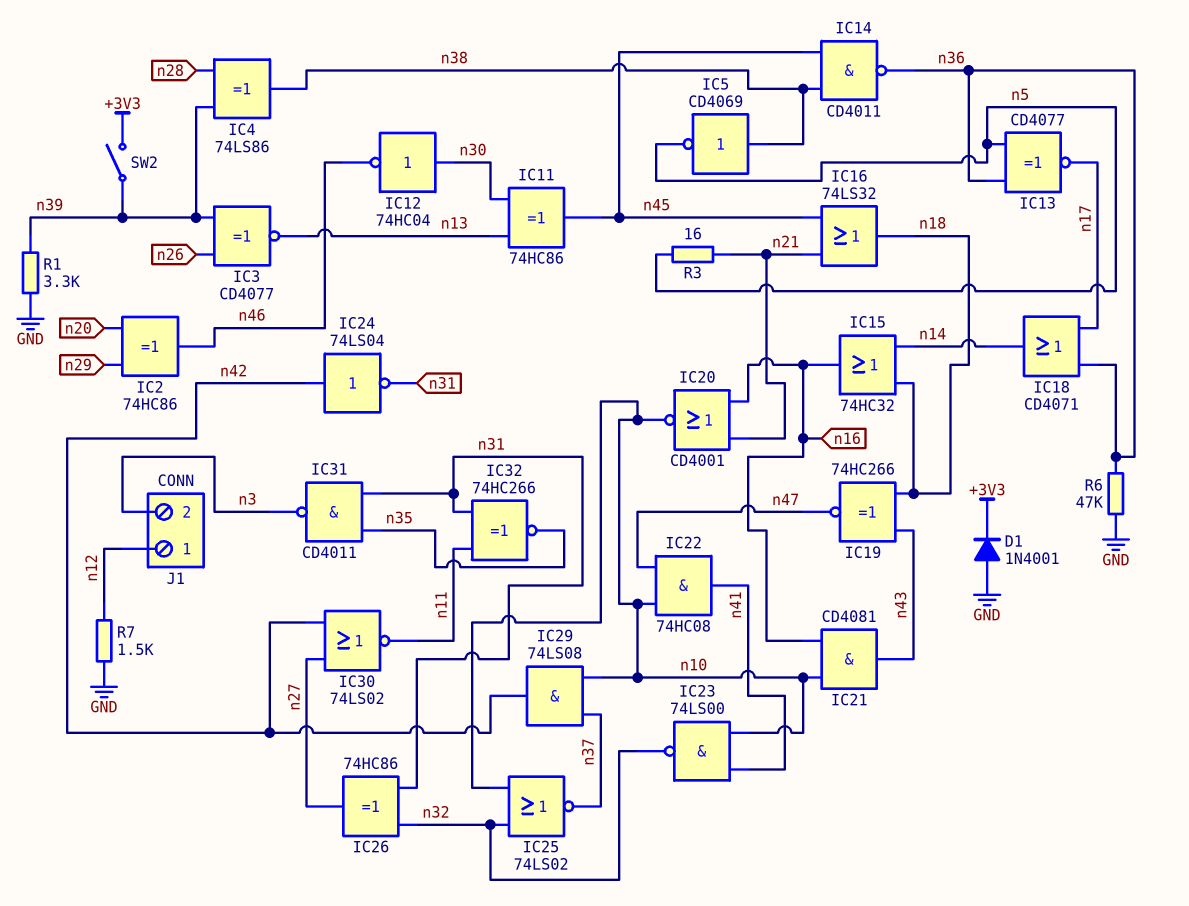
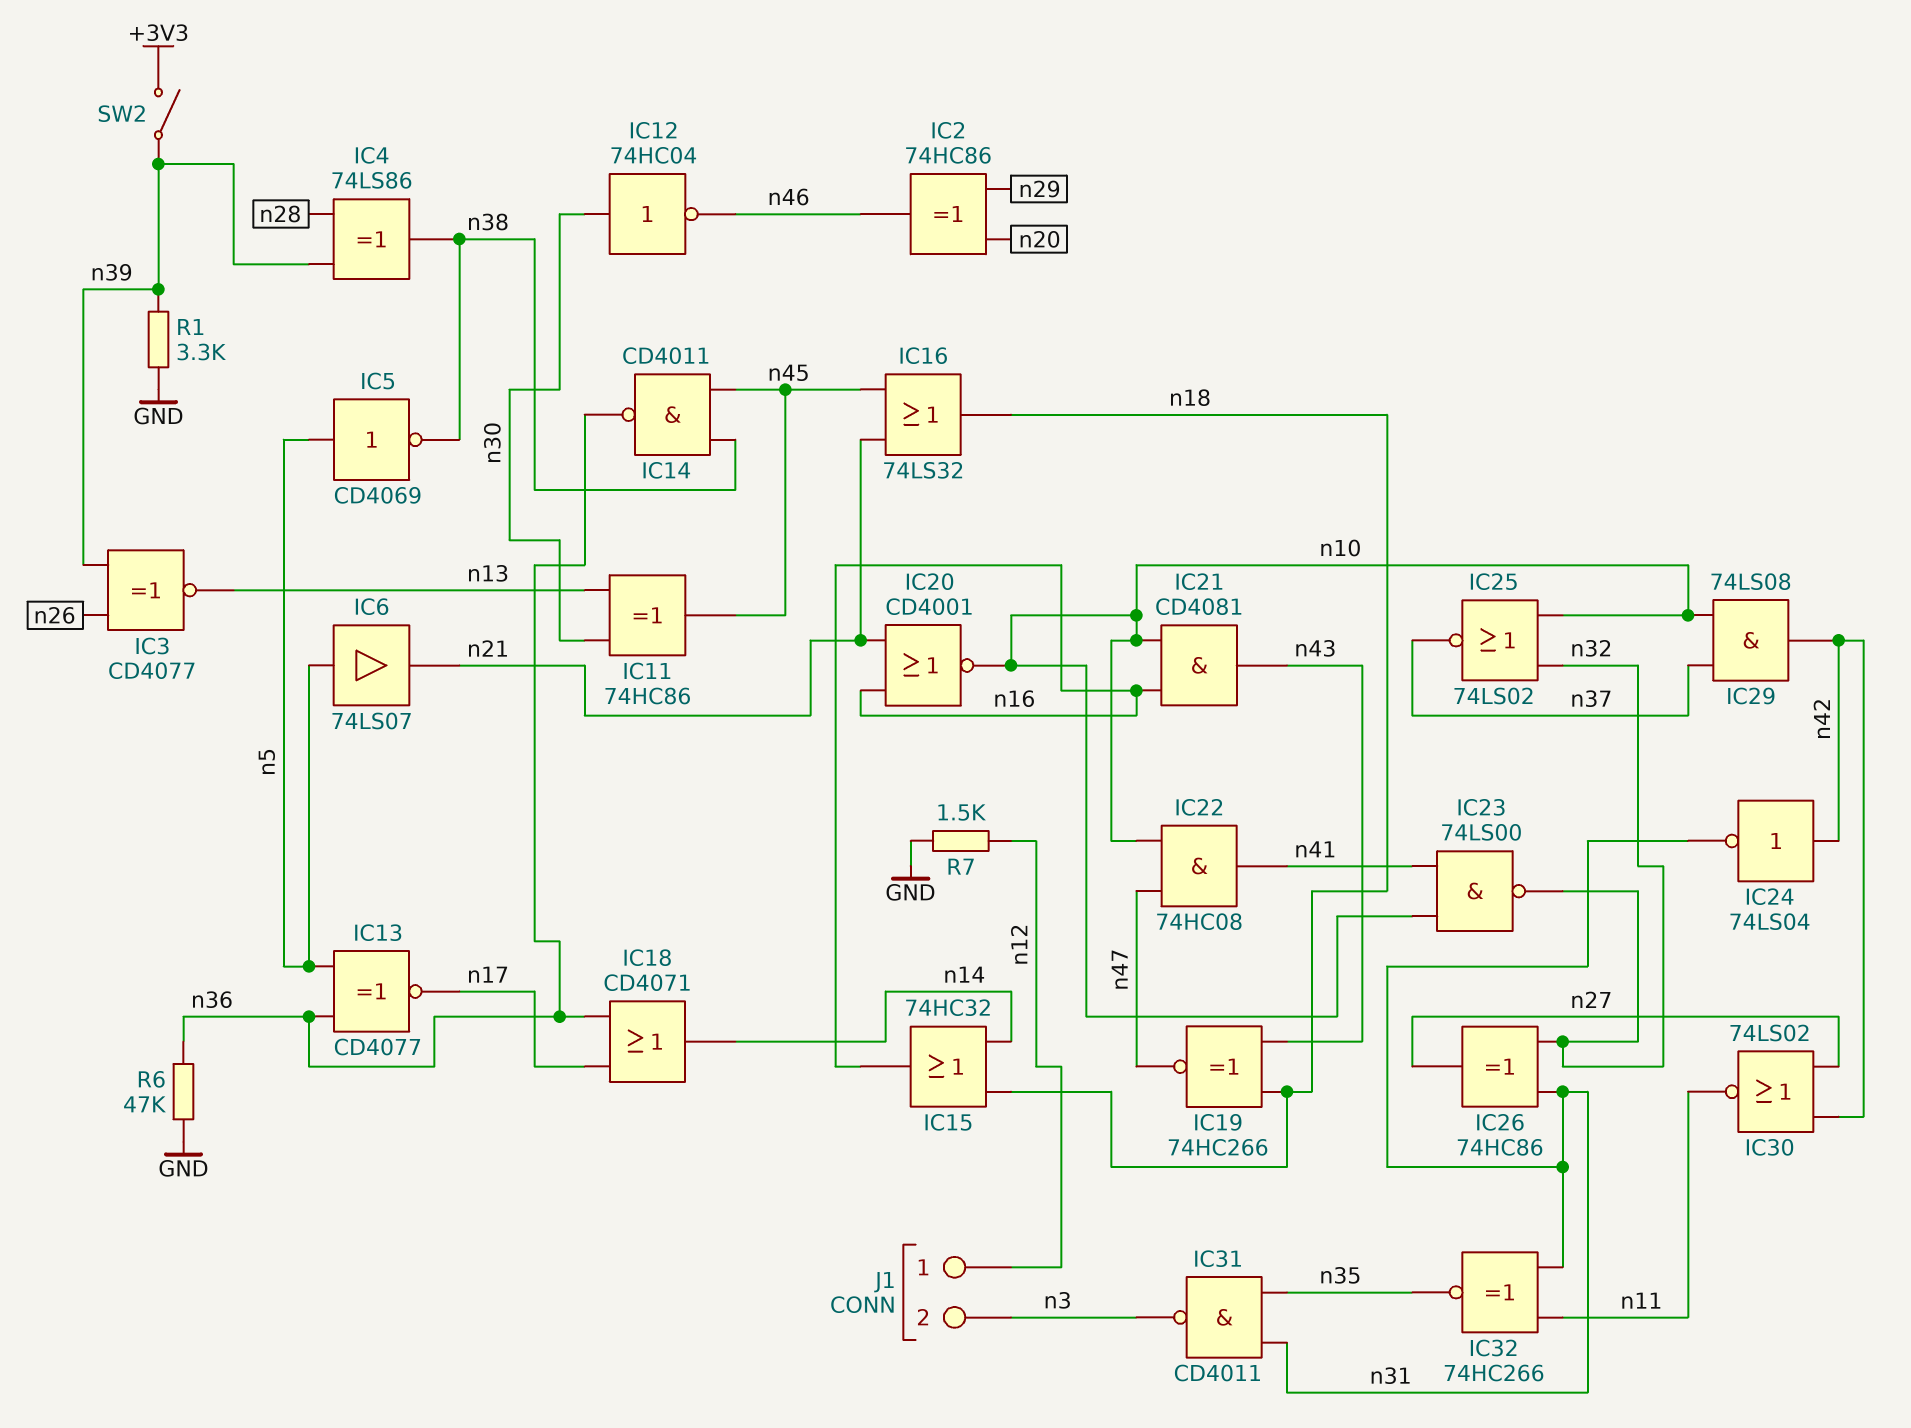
D1: diode 1N4001 (A GND, K +3V3) -> none
IC5: NOT CD4069 (in n38, out n5) -> NOT CD4069 (in n5, out n38)
IC6: none -> buffer 74LS07 (in n5, out n21)
R3: 16 (n5, n21) -> none

